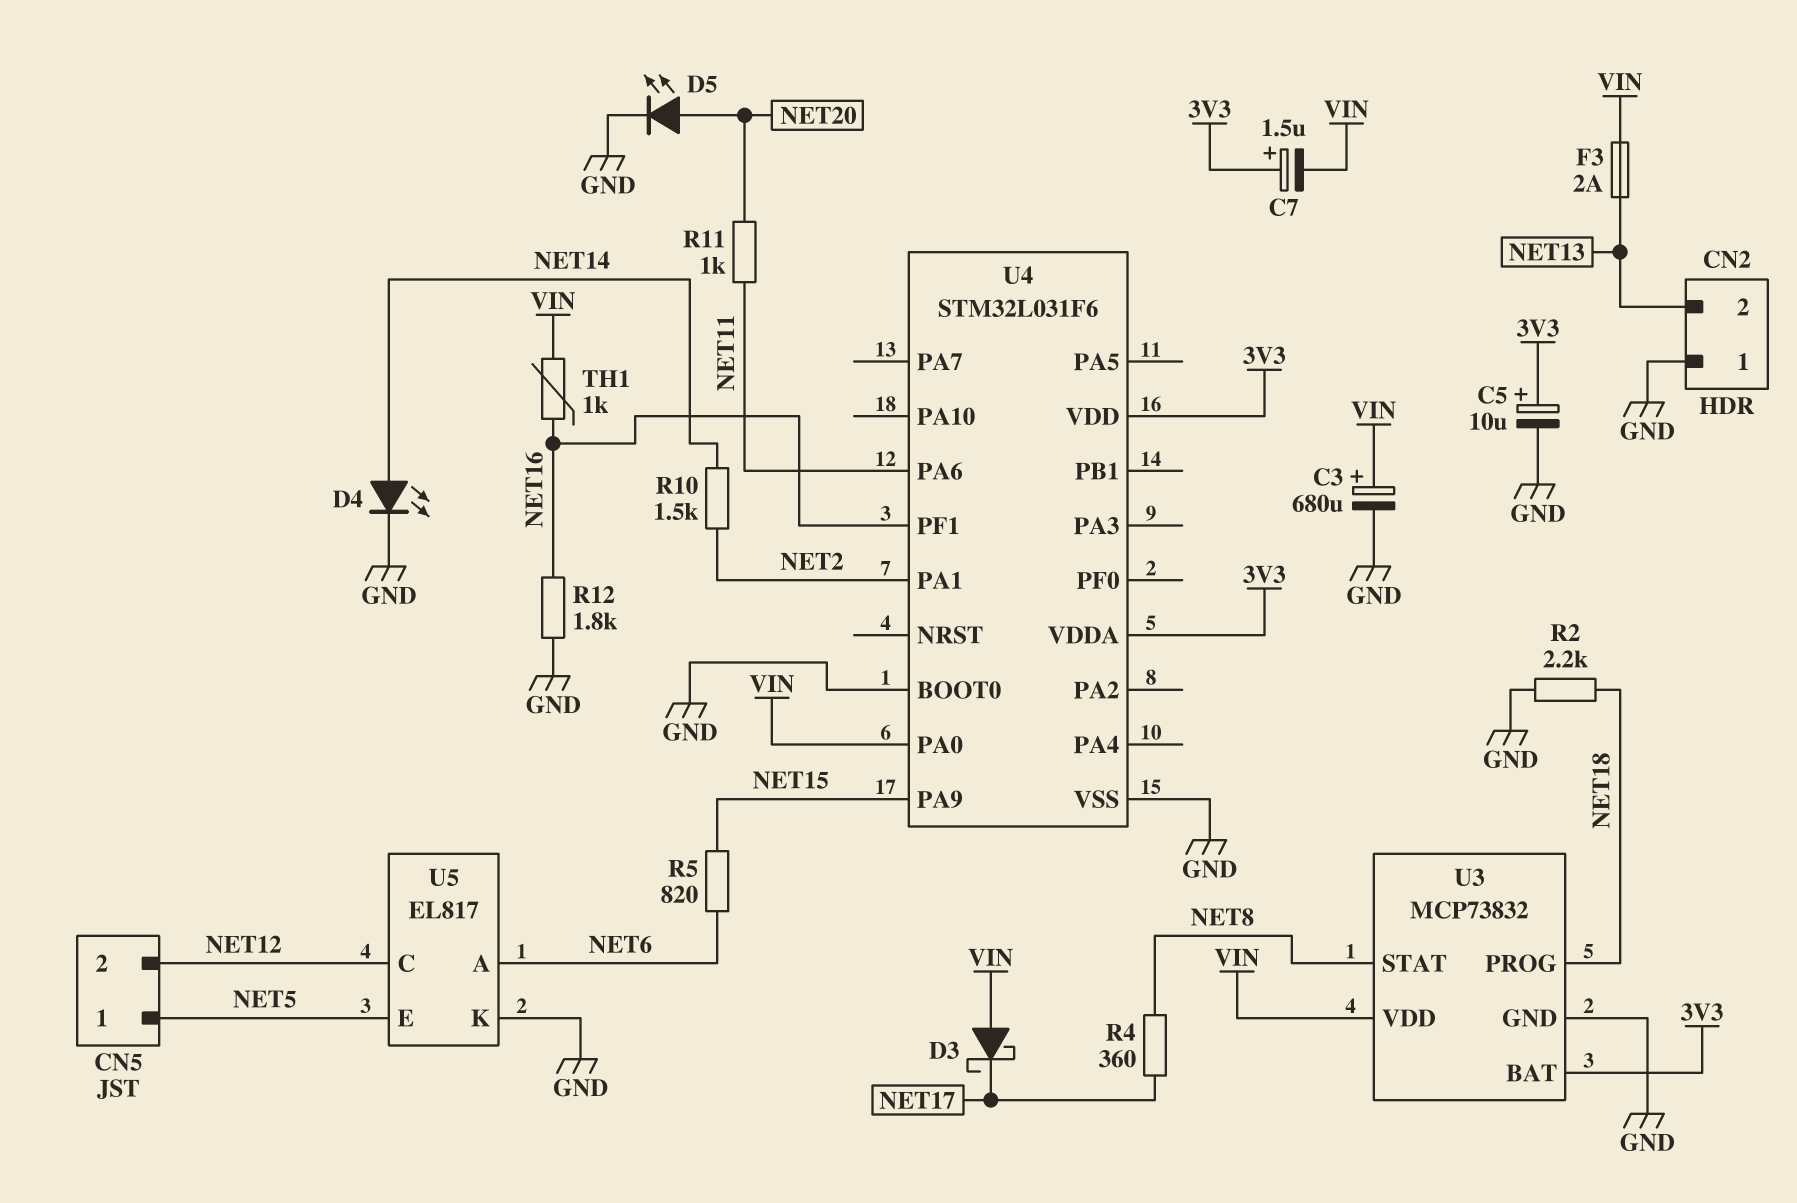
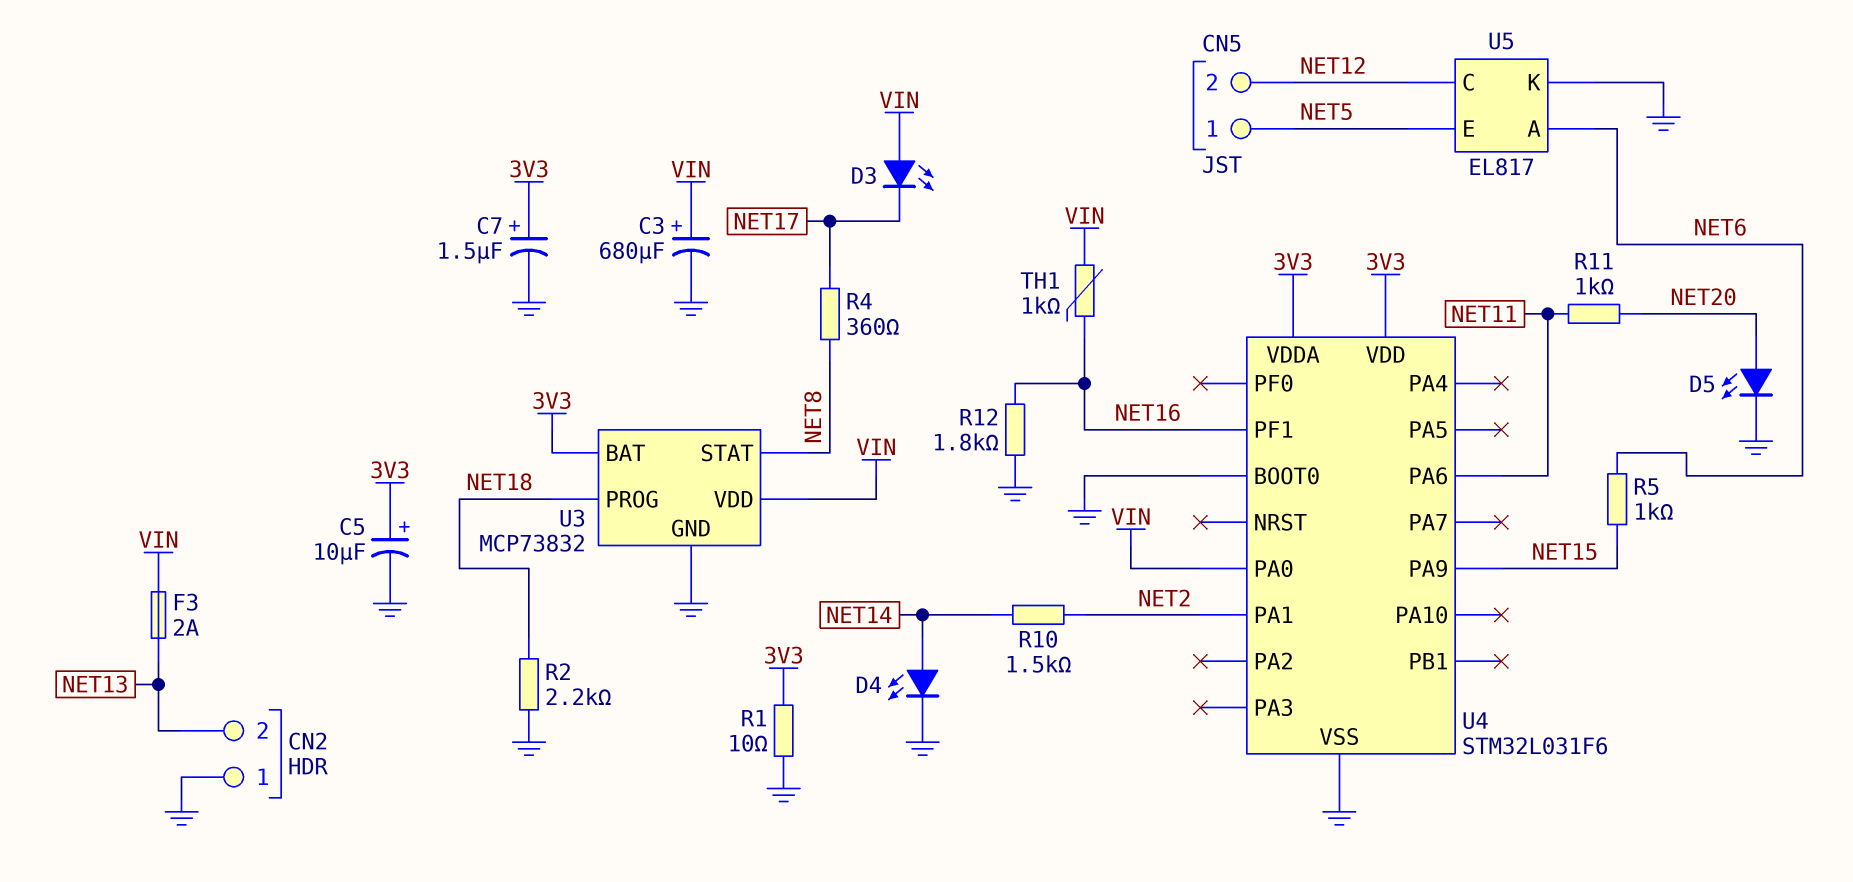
C7: 1.5uF (plus 3V3, minus VIN) -> 1.5uF (plus 3V3, minus GND)
D3: schottky (A VIN, K NET17) -> LED (A VIN, K NET17)
R1: none -> 10 (3V3, GND)
R5: 820 (NET6, NET15) -> 1k (NET6, NET15)

